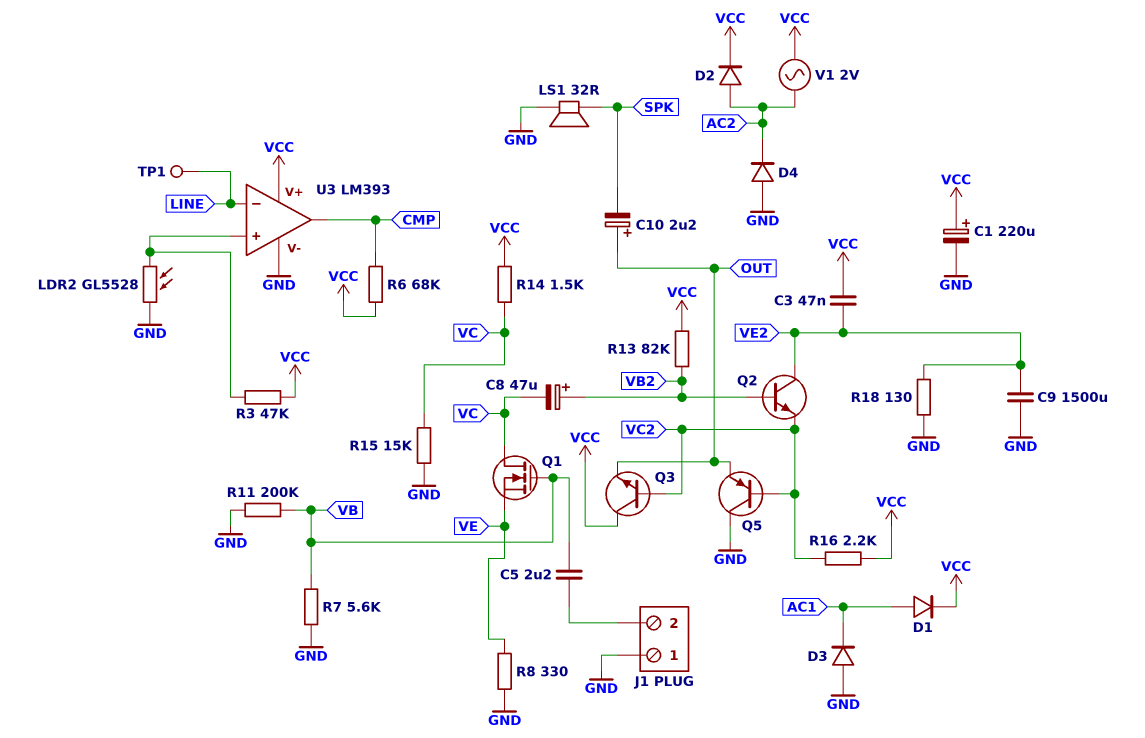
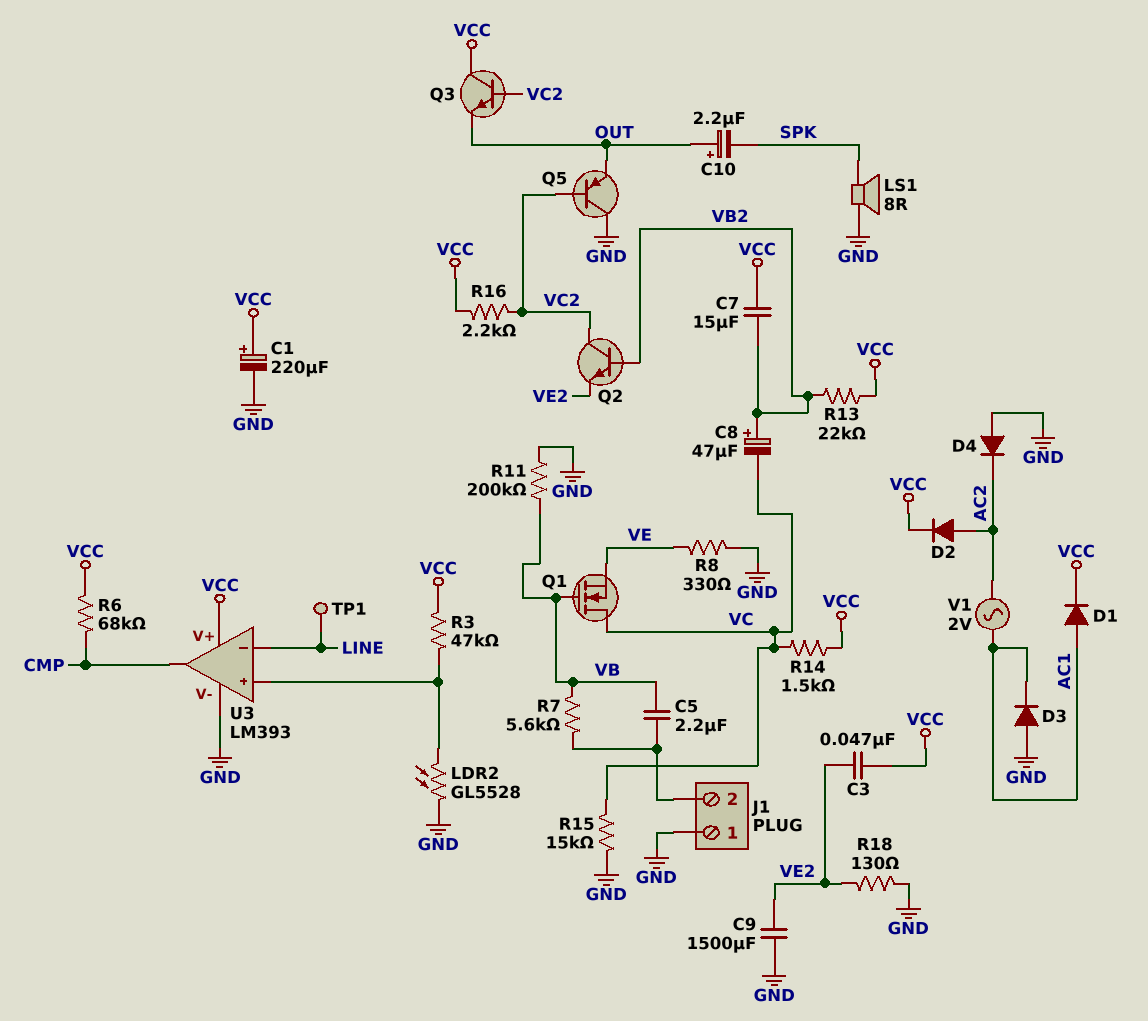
C7: none -> 15uF (VB2, VCC)
LS1: speaker 32R (GND, SPK) -> speaker 8R (GND, SPK)
Q2: NPN (B VB2, C VE2, E VC2) -> NPN (B VB2, C VC2, E VE2)
R7: 5.6k (GND, VB) -> 5.6k (J1/2, VB)
R13: 82k (VB2, VCC) -> 22k (VB2, VCC)
V1: AC 2V (AC2, VCC) -> AC 2V (AC1, AC2)

